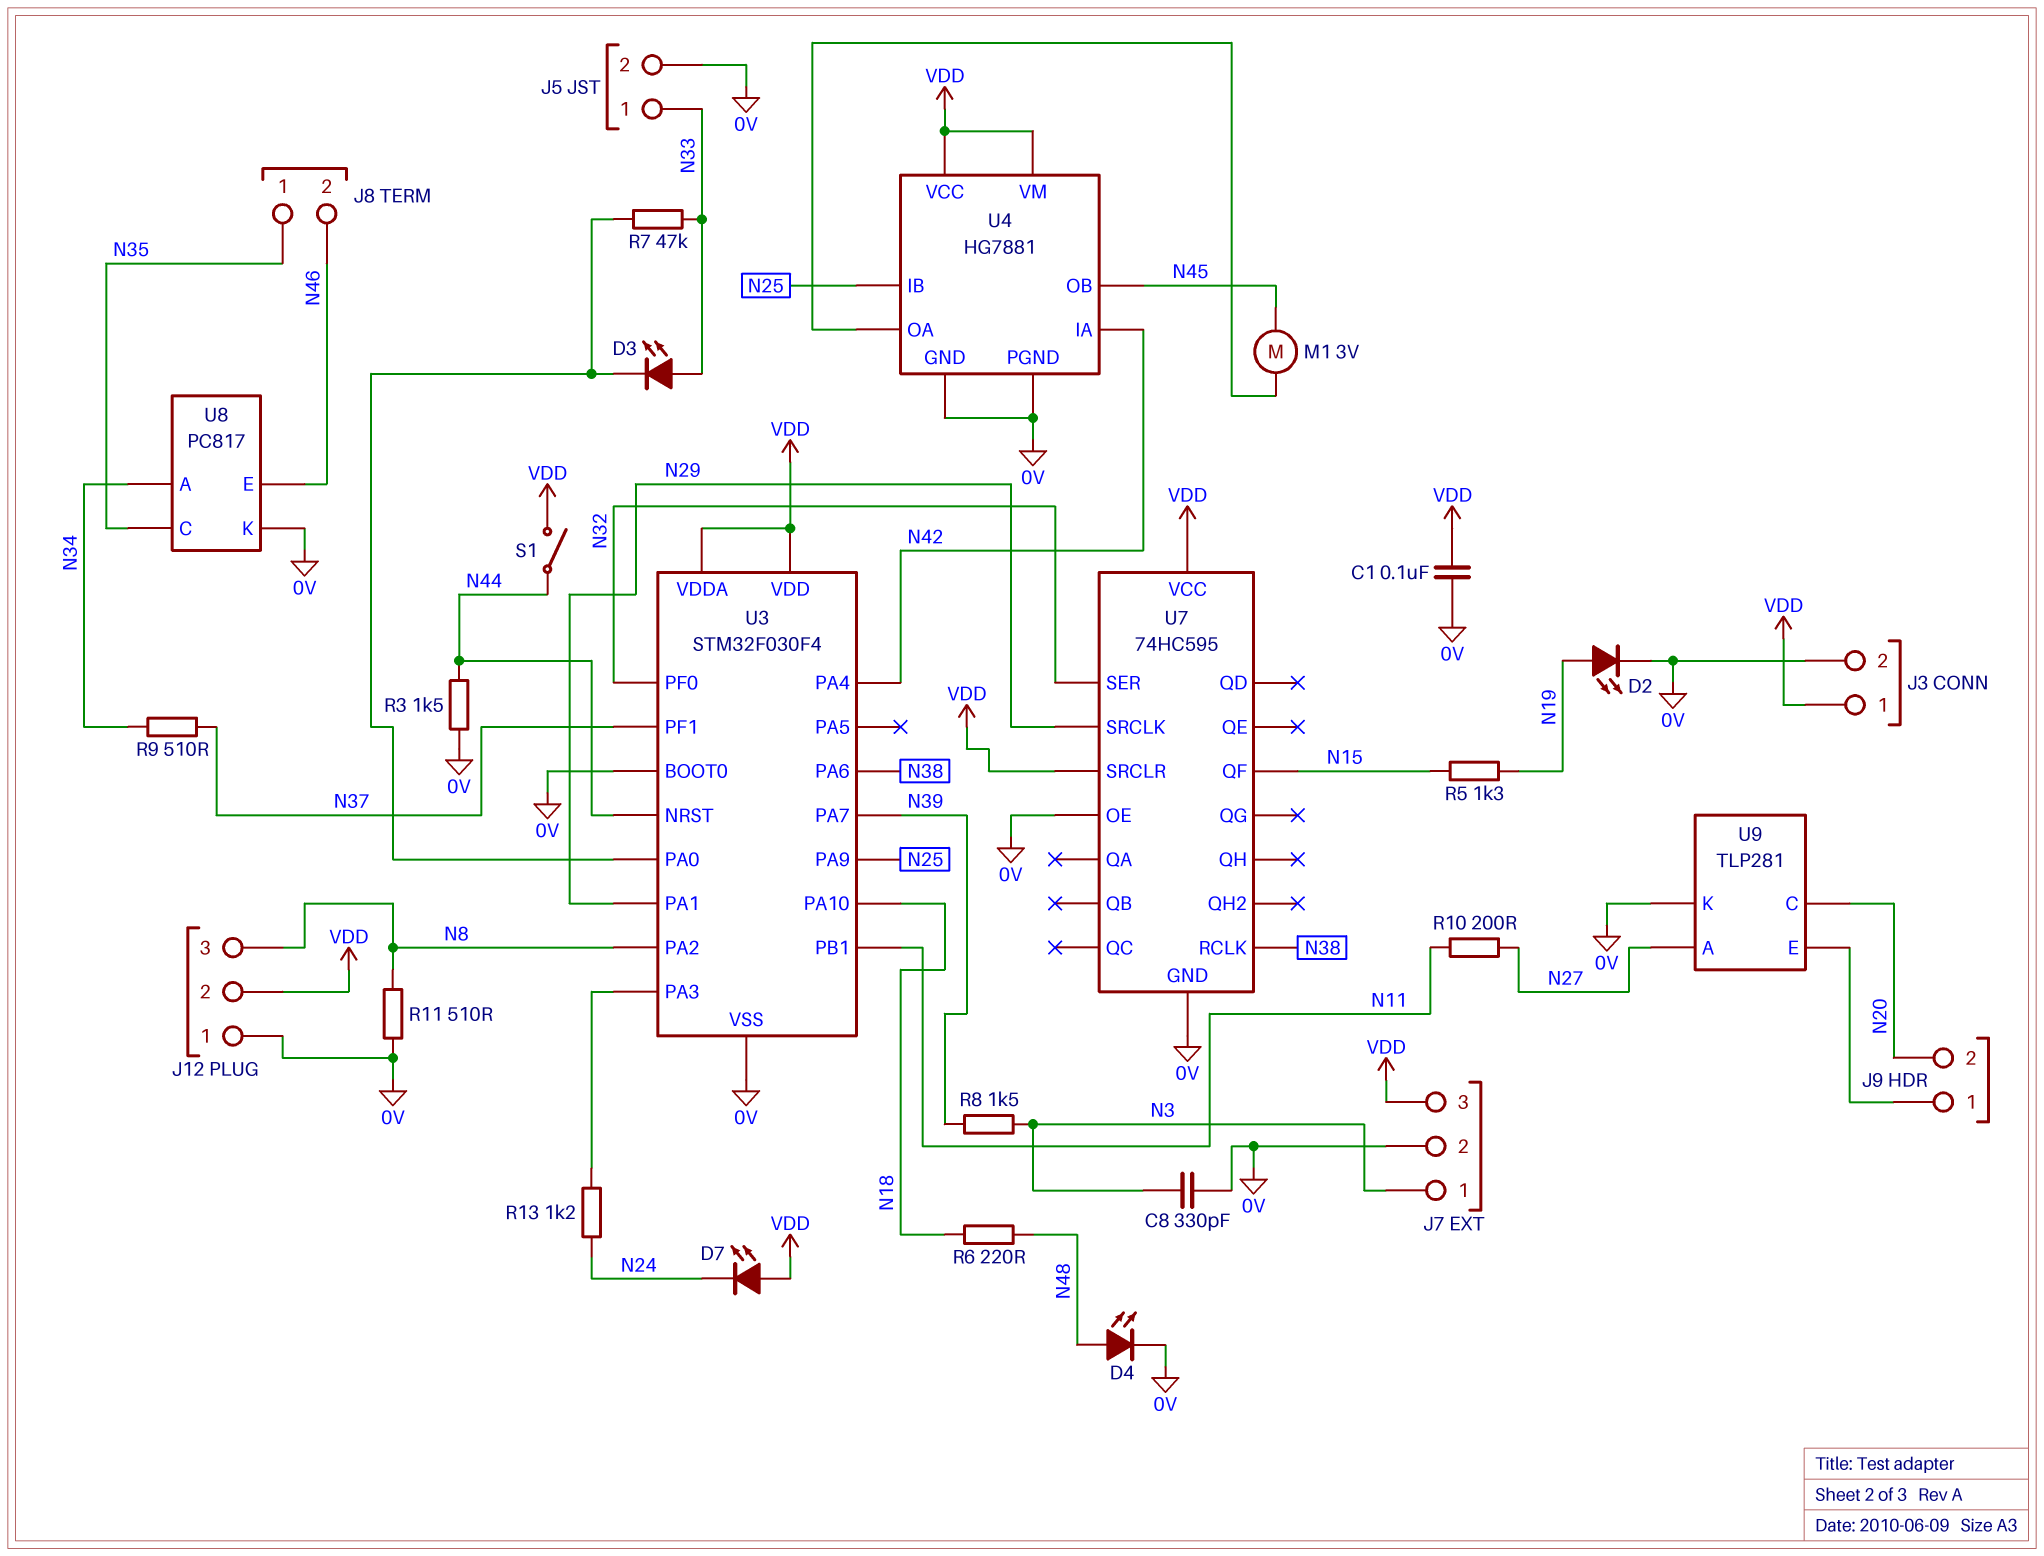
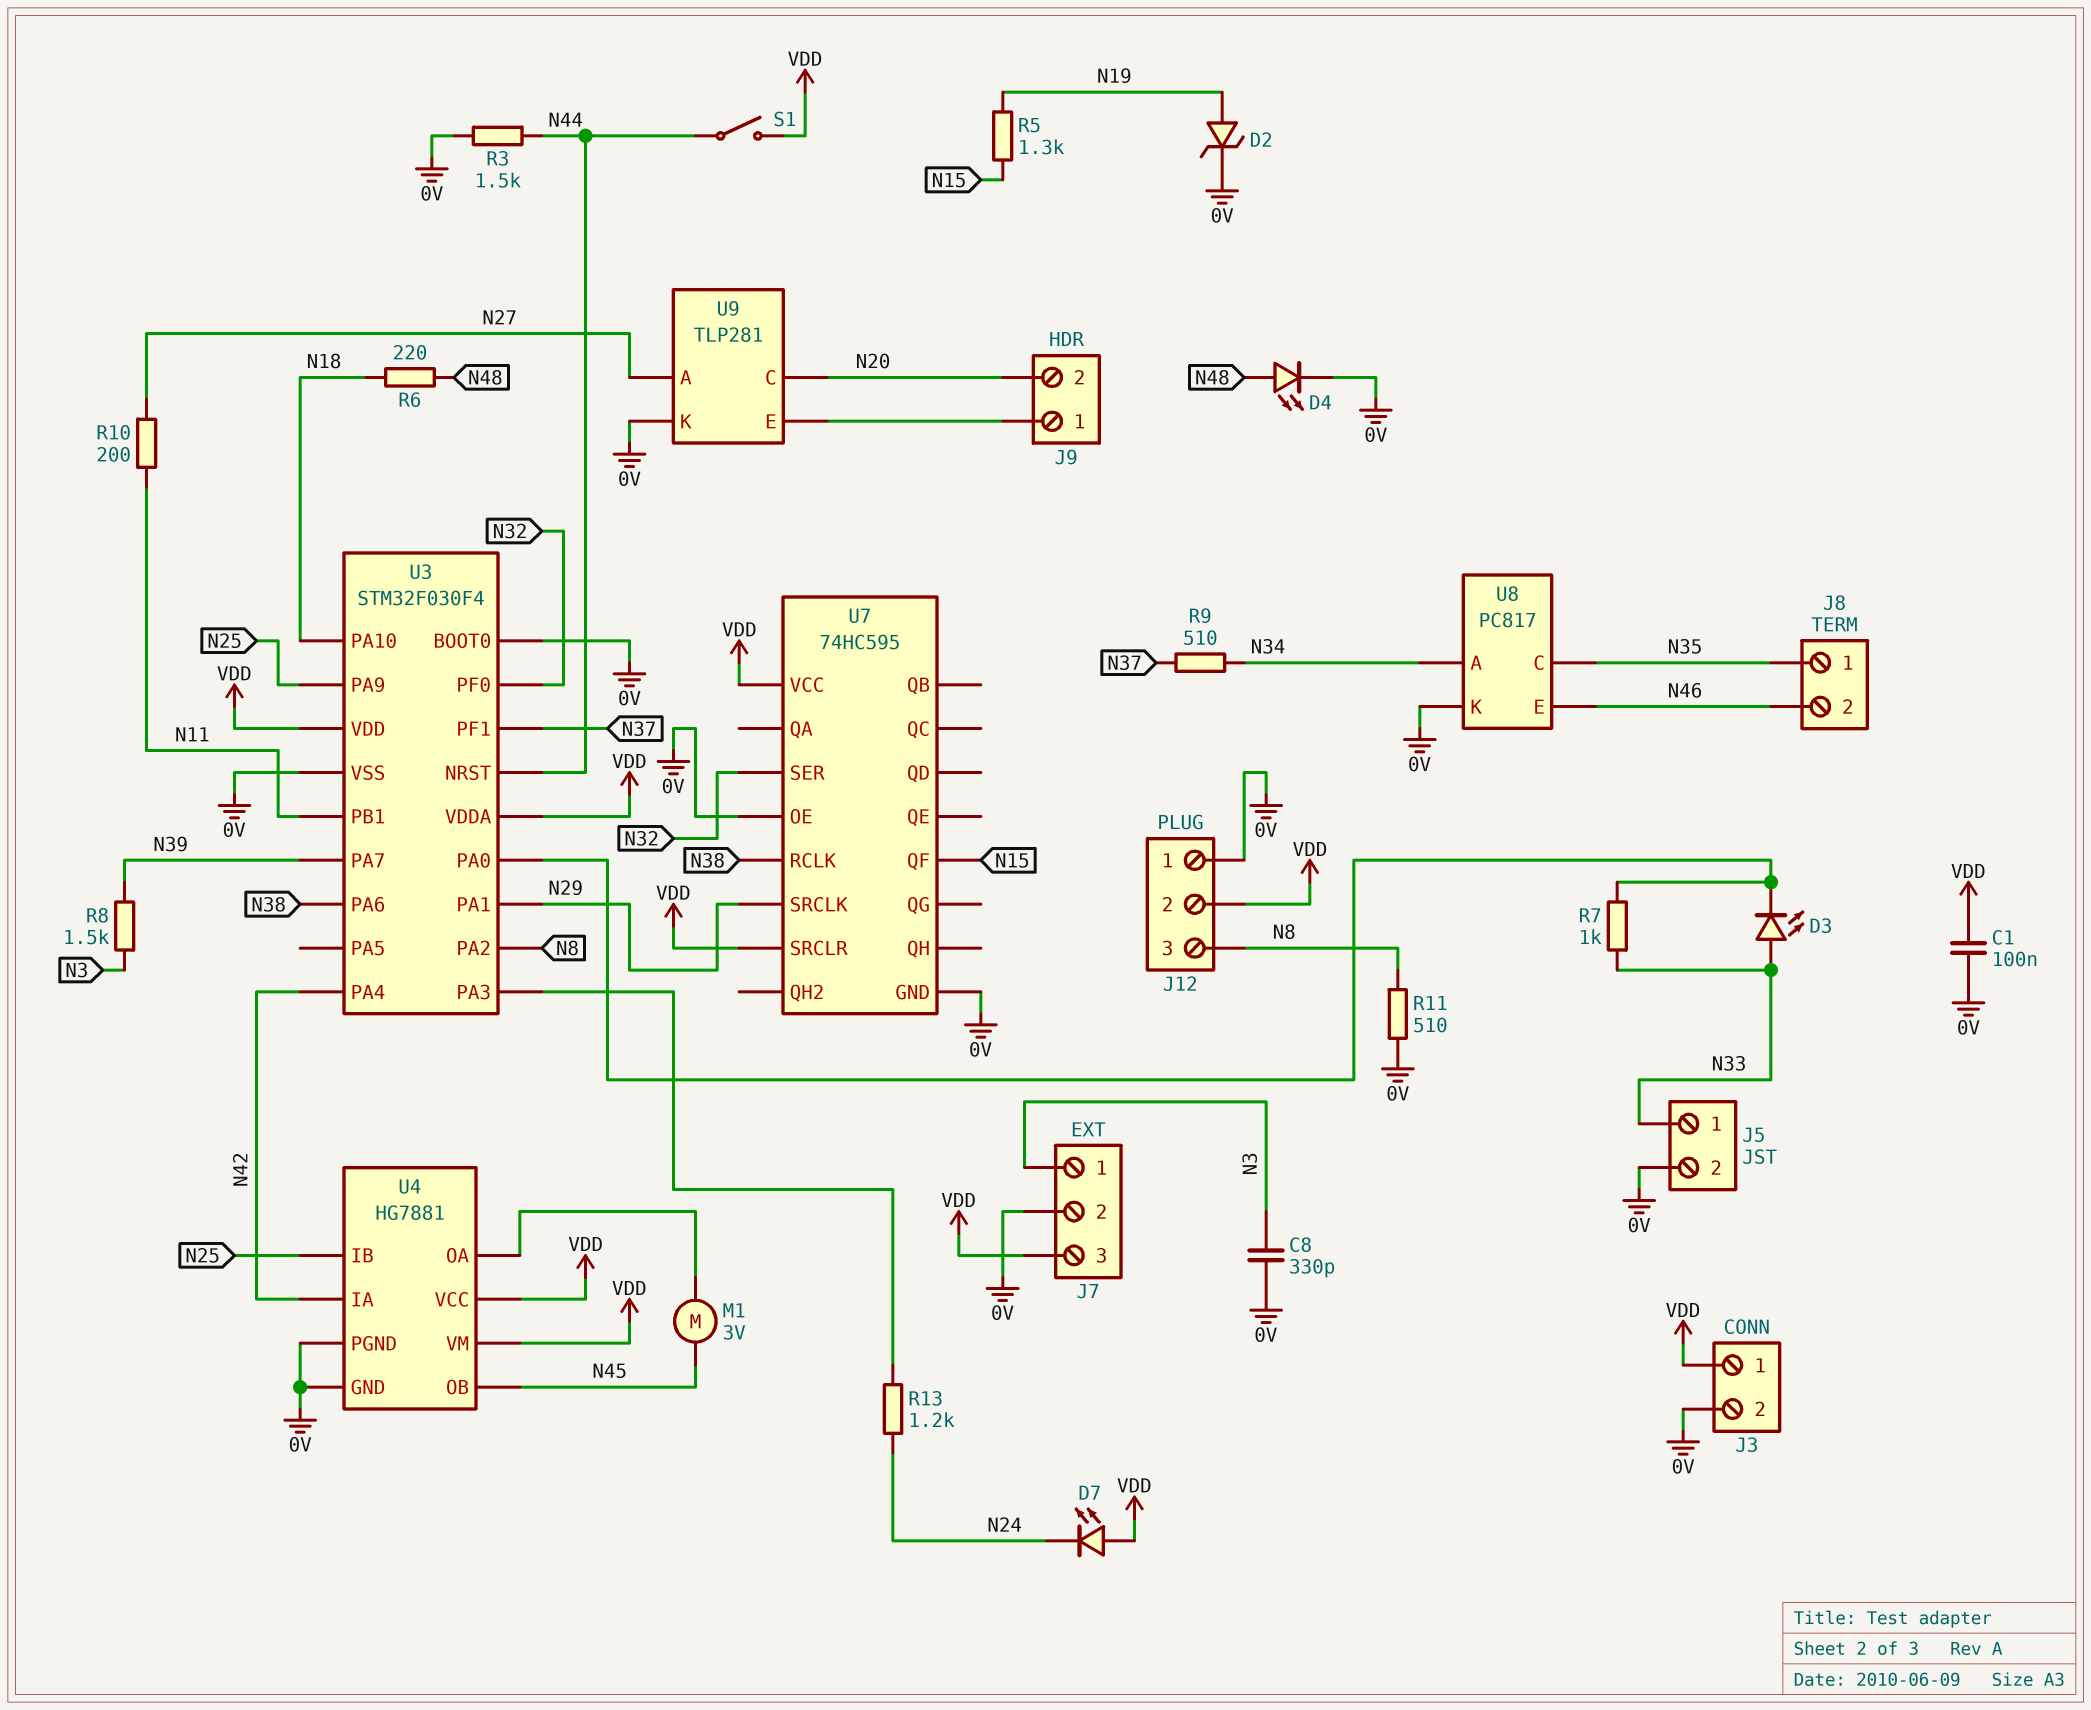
D2: LED (A N19, K 0V) -> zener (A N19, K 0V)
R7: 47k (N33, U3/PA0) -> 1k (N33, U3/PA0)

